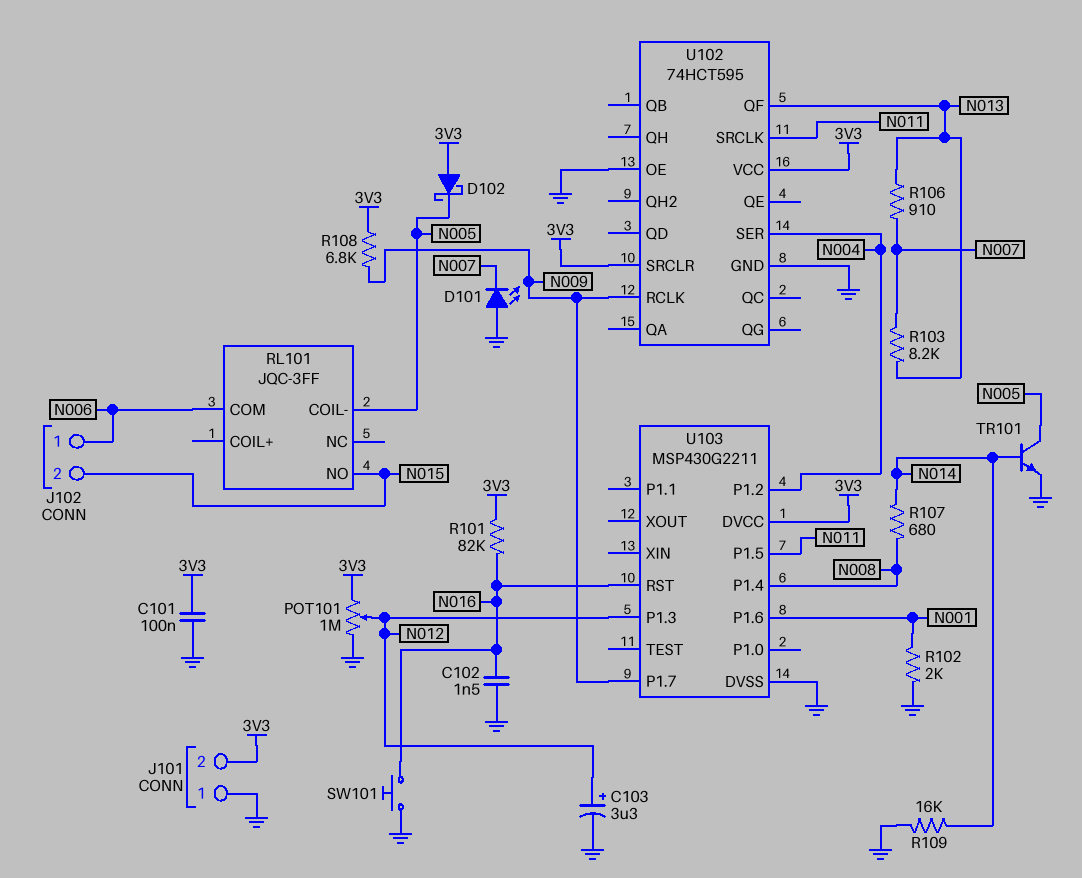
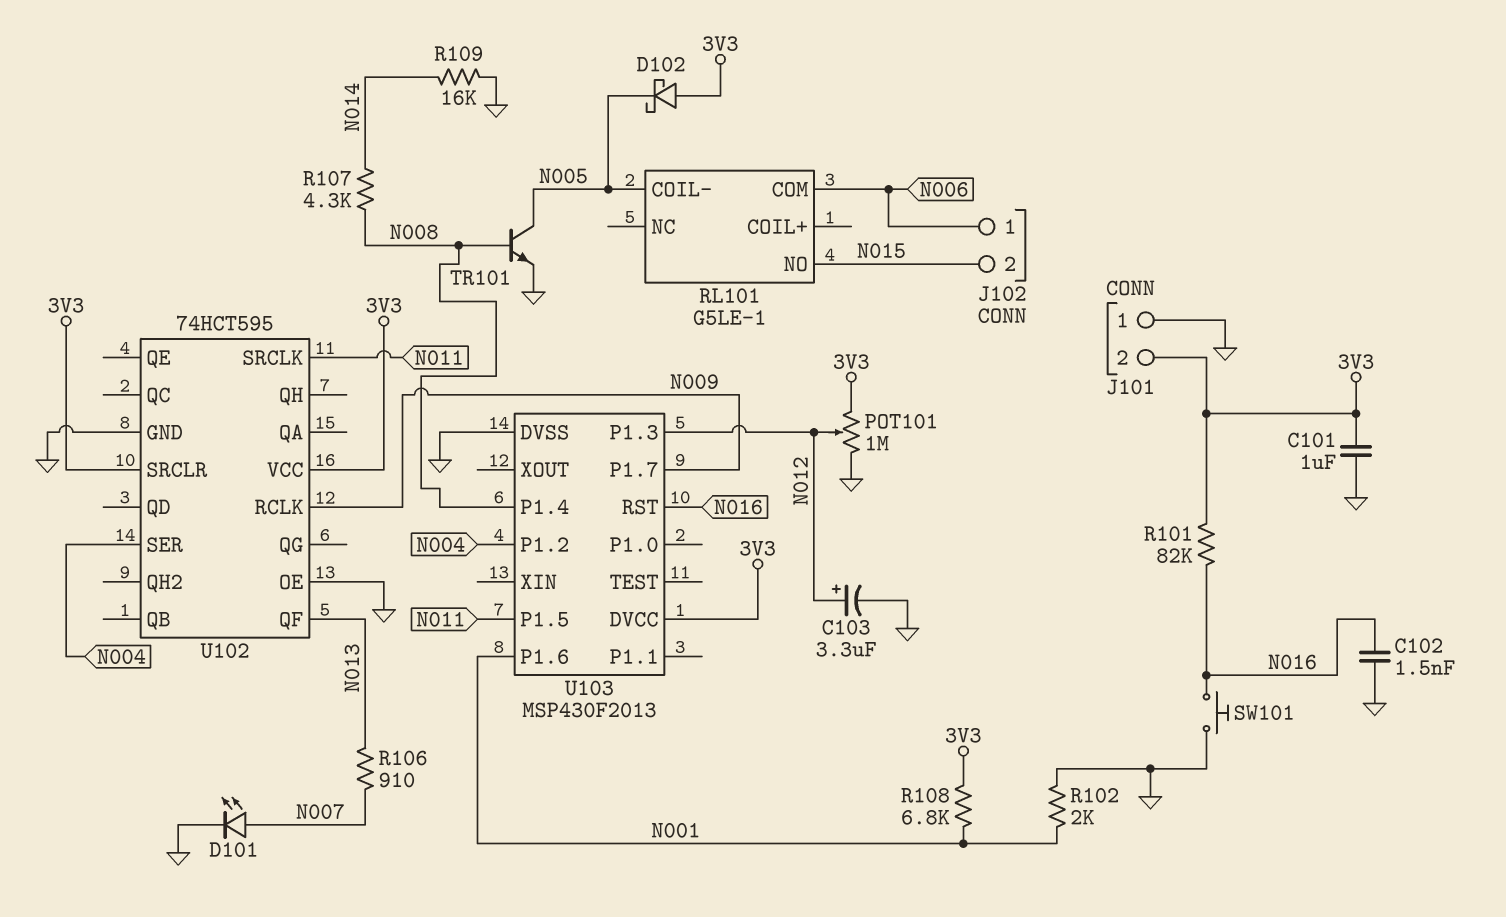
C101: 100nF (3V3, GND) -> 1uF (3V3, GND)
D101: LED (A GND, K N007) -> LED (A N007, K GND)
R103: 8.2k (N007, N013) -> none
R107: 680 (N008, N014) -> 4.3k (N008, N014)
R108: 6.8k (3V3, N009) -> 6.8k (3V3, N001)
RL101: JQC-3FF -> G5LE-1
TR101: NPN (B N014, C N005, E GND) -> NPN (B N008, C N005, E GND)
U103: MSP430G2211 -> MSP430F2013

